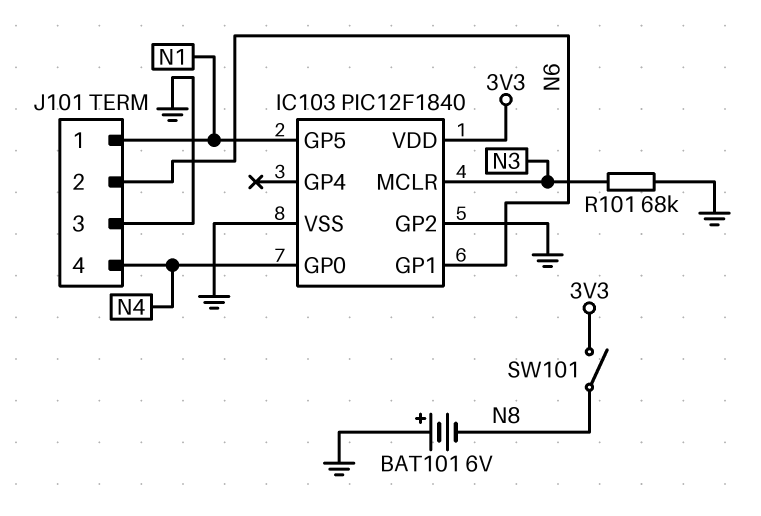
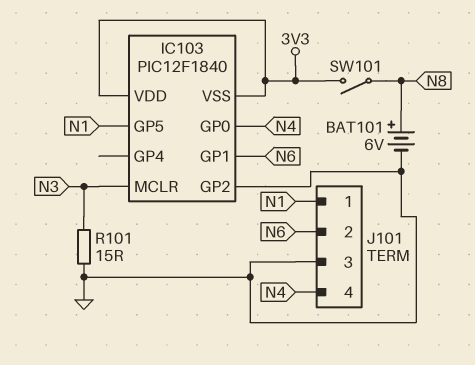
BAT101: 6V (plus GND, minus N8) -> 6V (plus N8, minus GND)
IC103 pin VSS: GND -> 3V3
R101: 68k (GND, N3) -> 15 (GND, N3)

